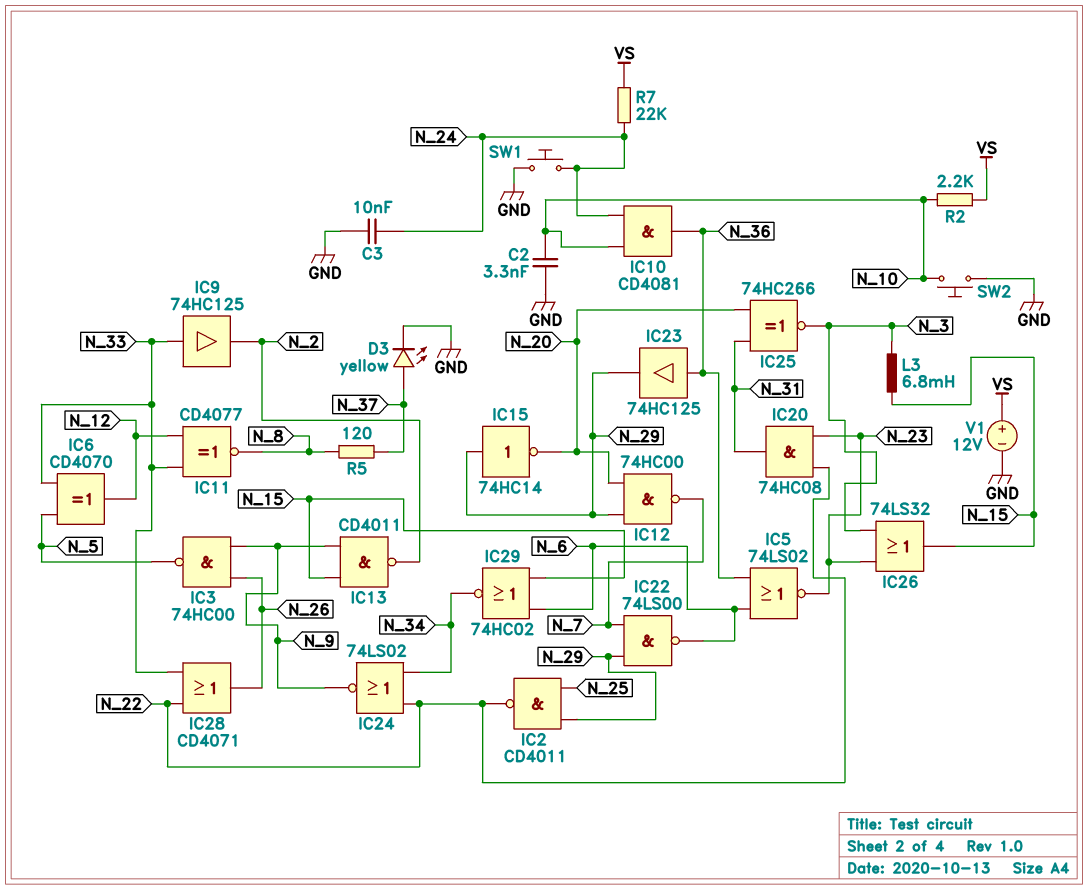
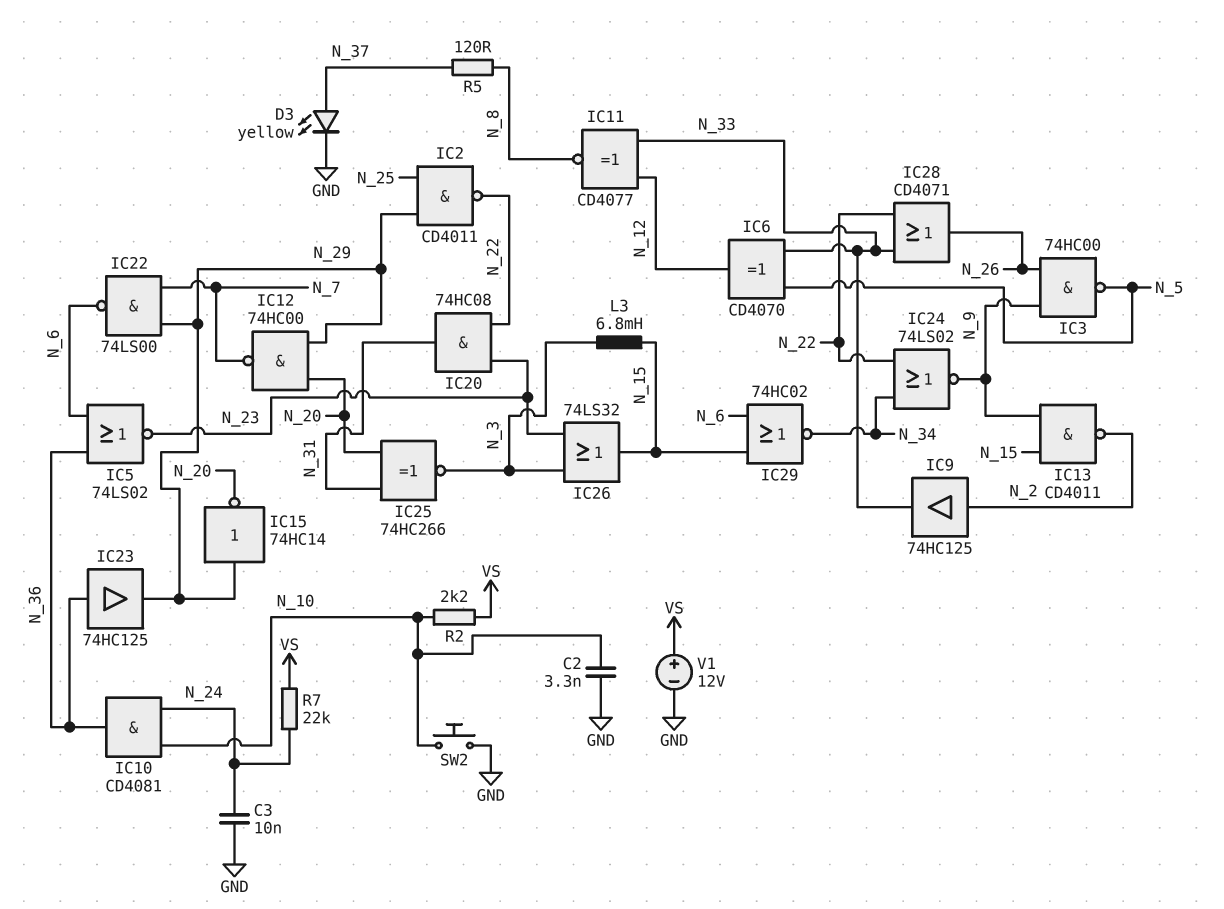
IC9: buffer 74HC125 (in N_33, out N_2) -> buffer 74HC125 (in N_2, out N_33)
SW1: button (GND, N_24) -> none

